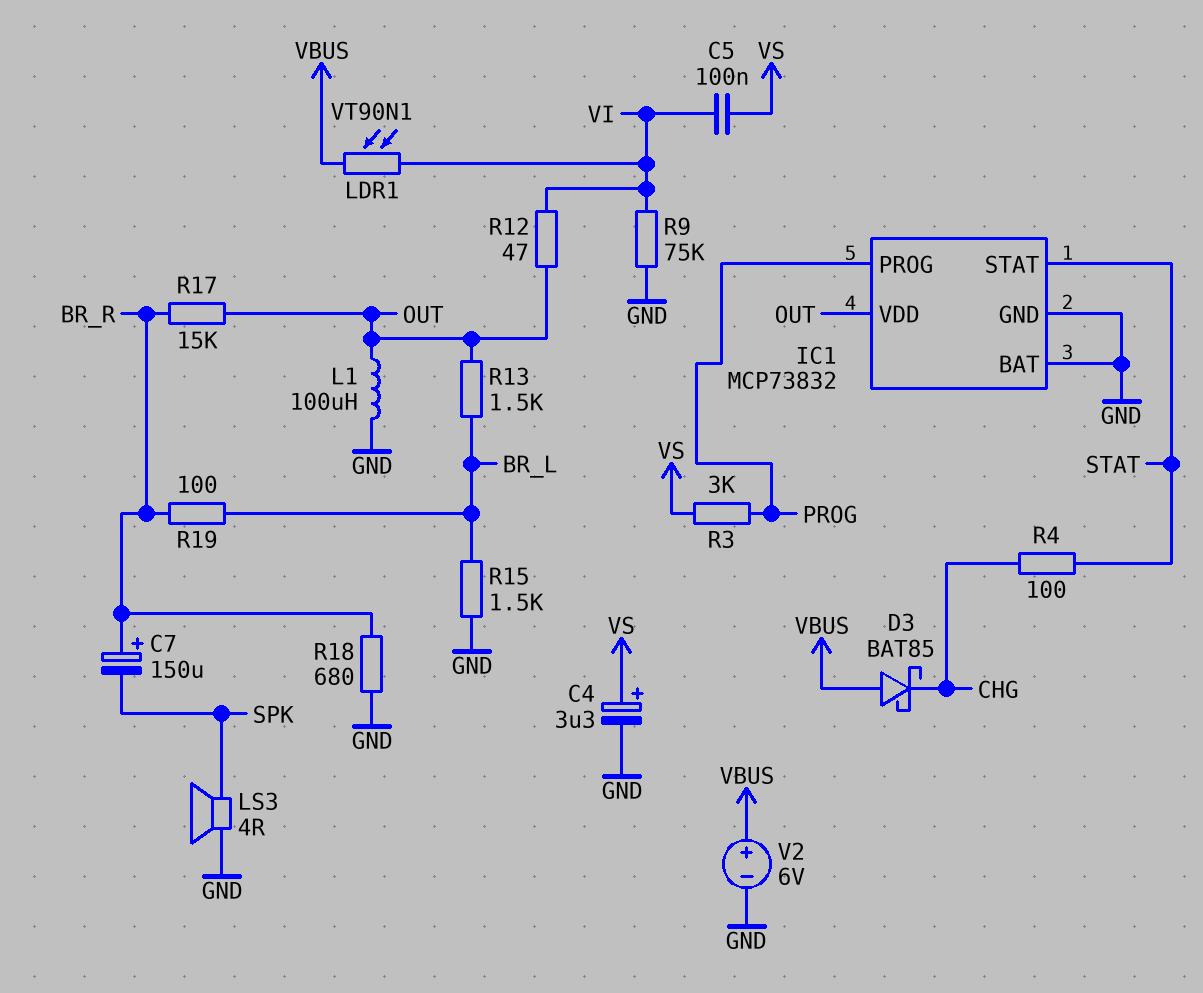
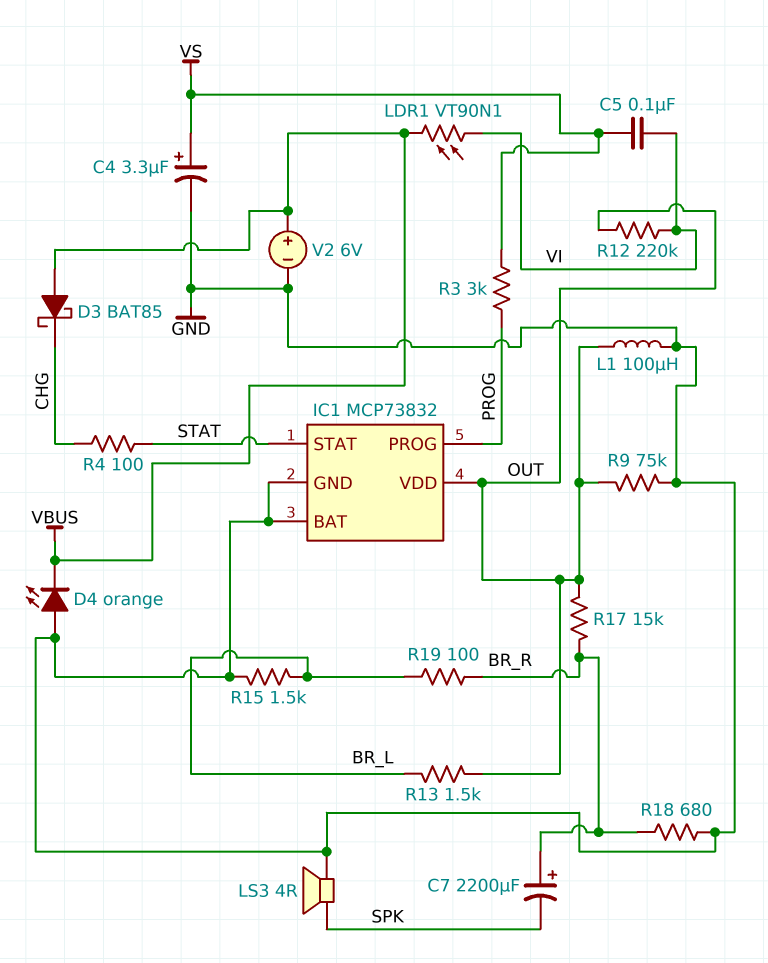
C7: 150uF (plus BR_R, minus SPK) -> 2200uF (plus BR_R, minus SPK)
D4: none -> LED orange (A GND, K VBUS)
R9: 75k (GND, VI) -> 75k (GND, OUT)
R12: 47 (OUT, VI) -> 220k (OUT, VI)

